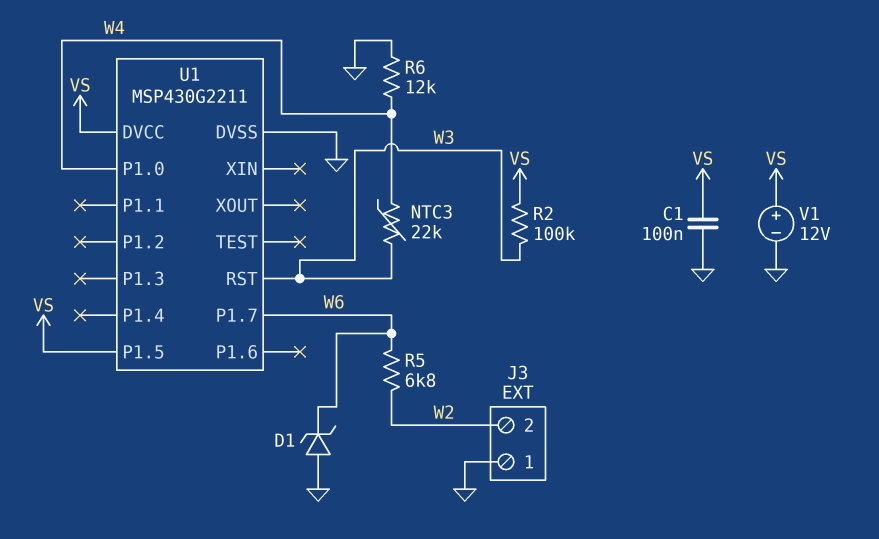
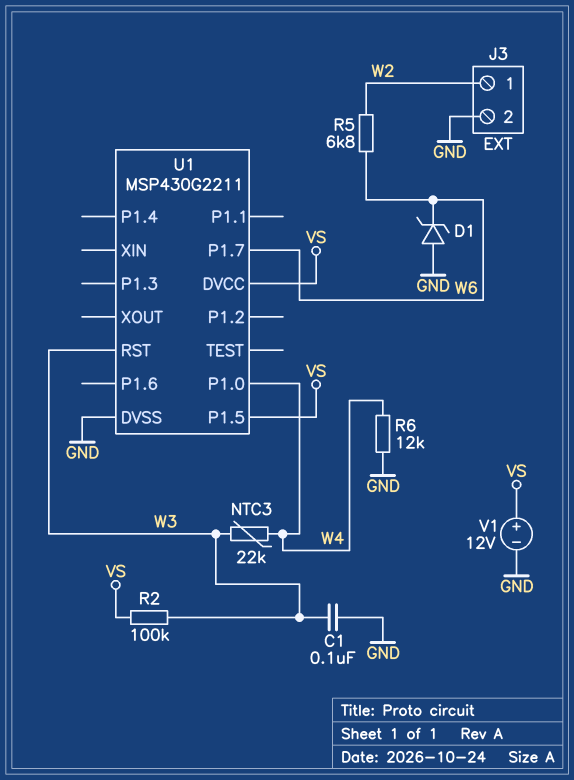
C1: 100nF (GND, VS) -> 100nF (GND, W3)
J3 pin 1: GND -> W2
J3 pin 2: W2 -> GND

